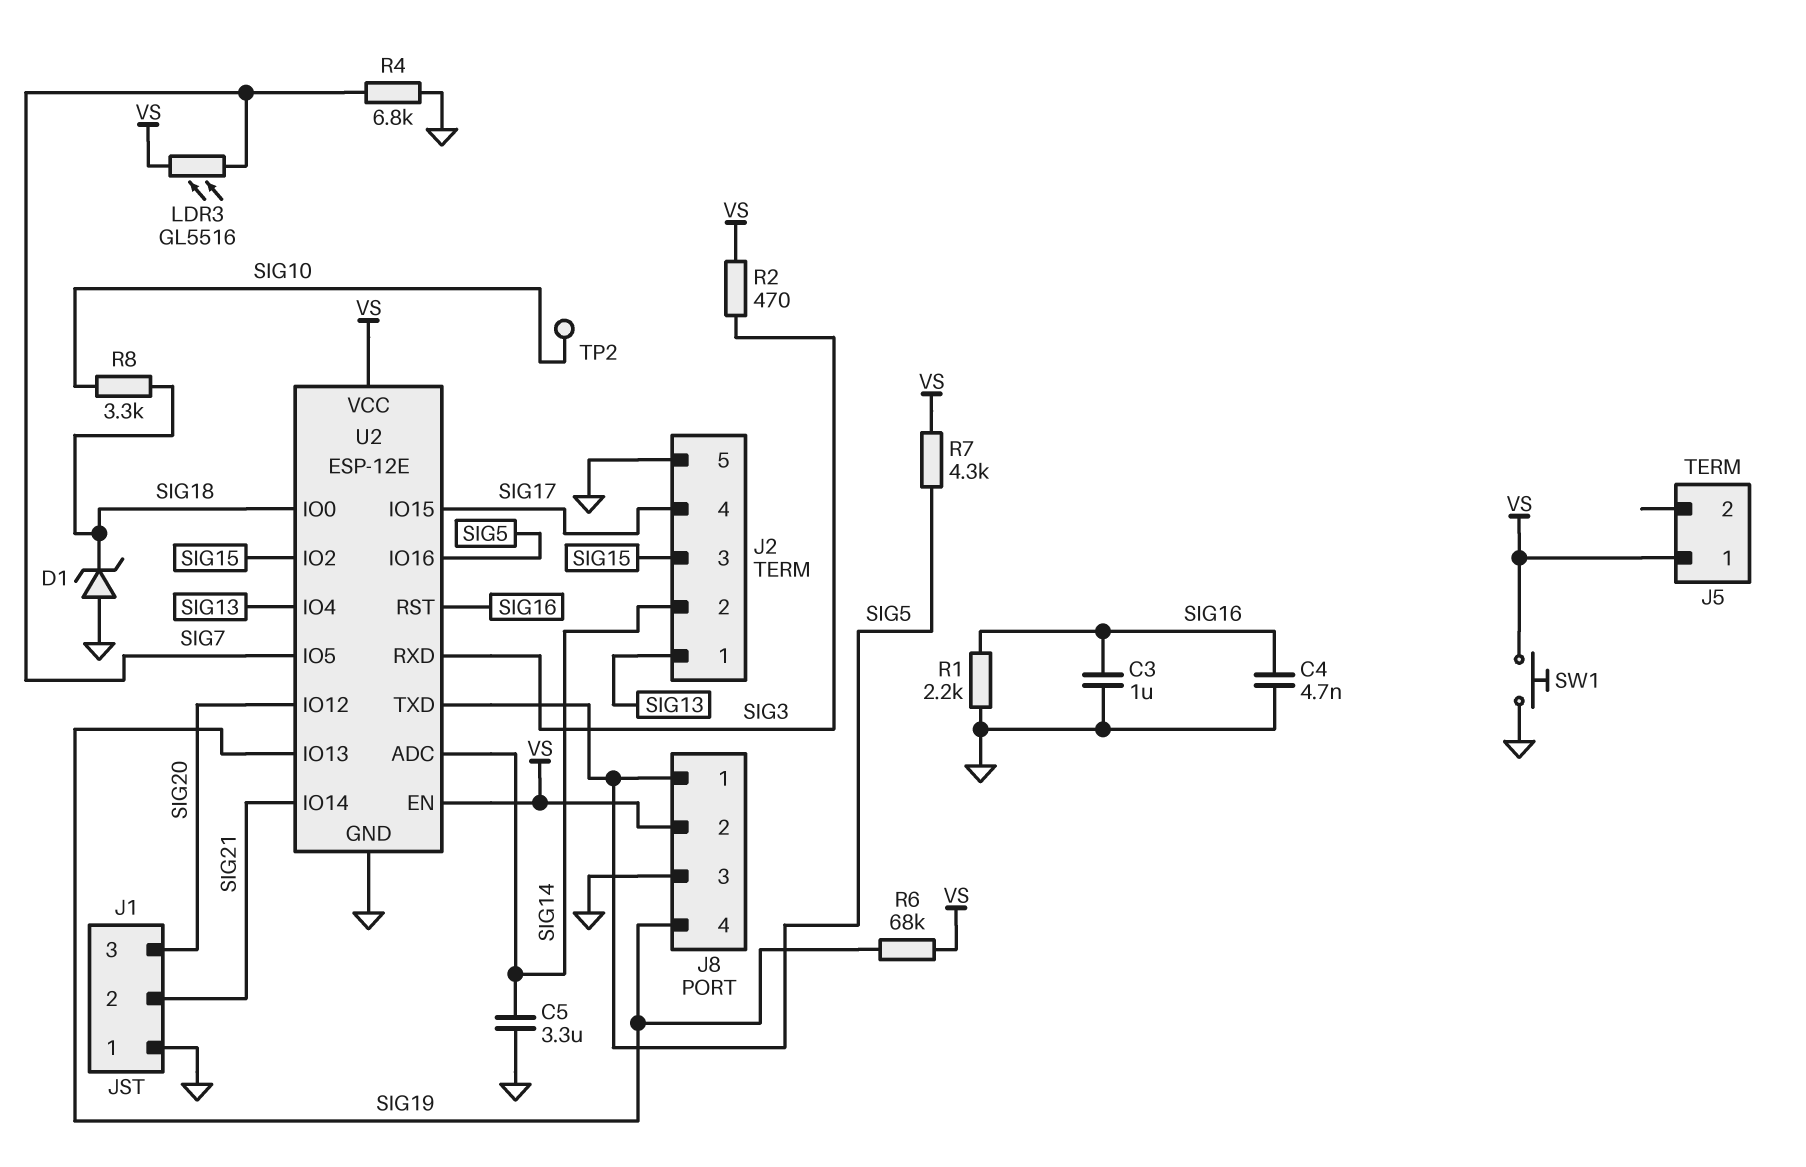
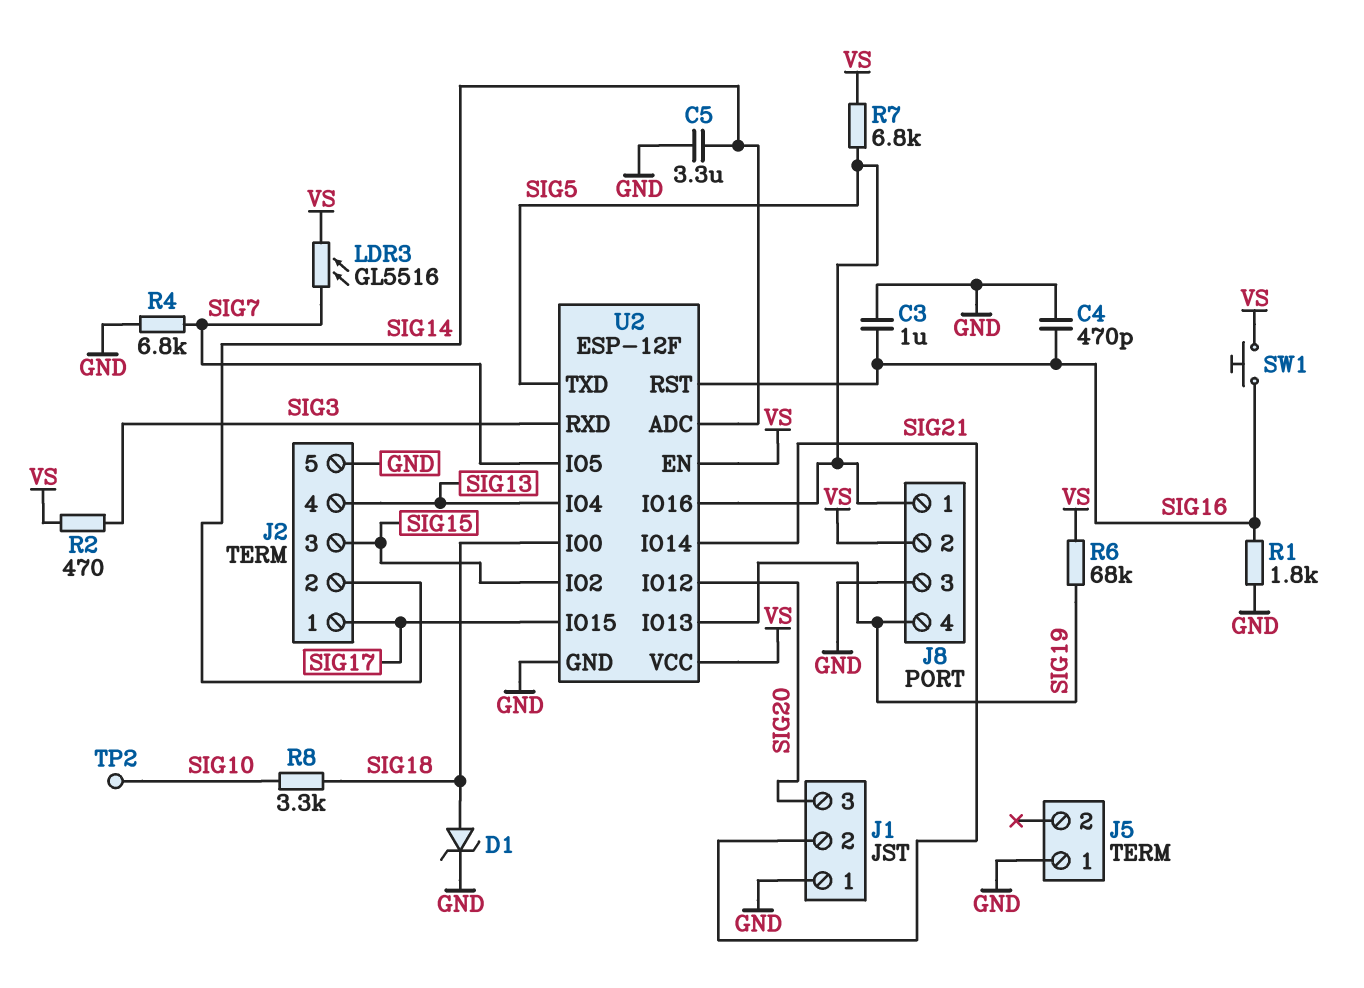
C4: 4.7nF (GND, SIG16) -> 470pF (GND, SIG16)
D1: zener (A GND, K SIG18) -> zener (A SIG18, K GND)
J2 pin 1: SIG13 -> SIG17
J2 pin 4: SIG17 -> SIG13
J5 pin 1: VS -> GND
R1: 2.2k (GND, SIG16) -> 1.8k (GND, SIG16)
R7: 4.3k (SIG5, VS) -> 6.8k (SIG5, VS)
SW1: button (GND, VS) -> button (SIG16, VS)
U2: ESP-12E -> ESP-12F

